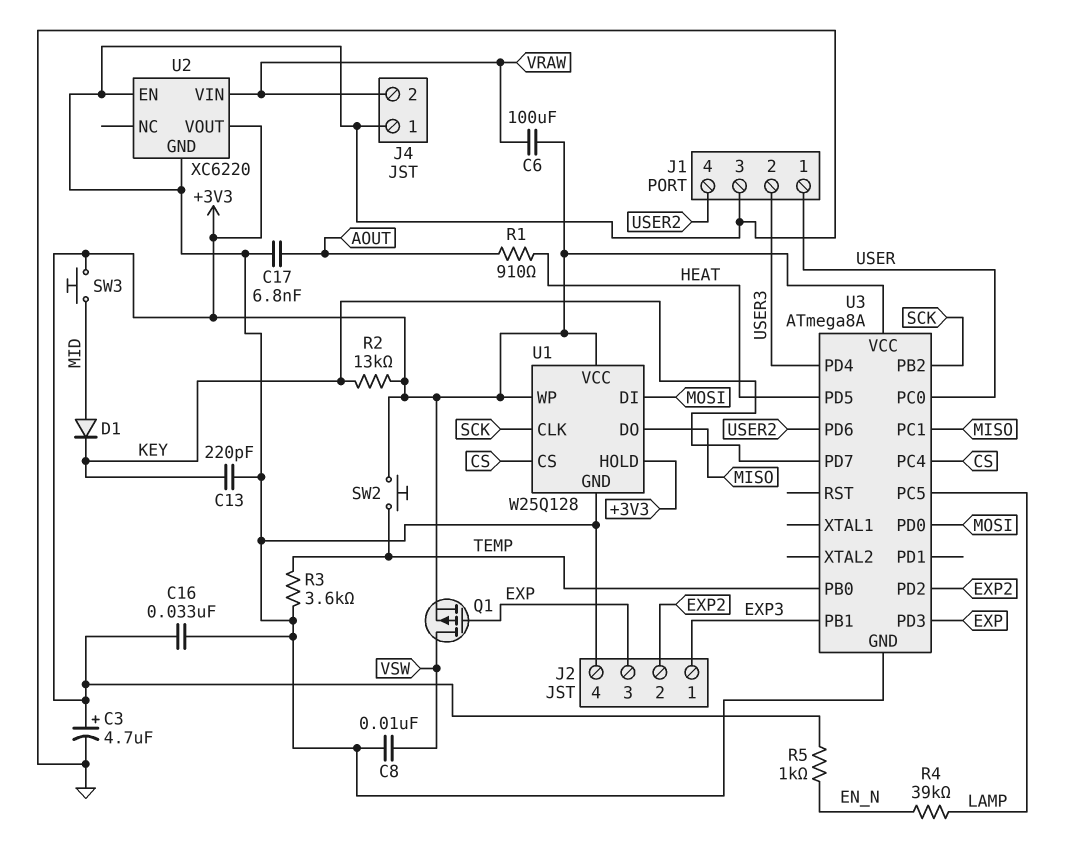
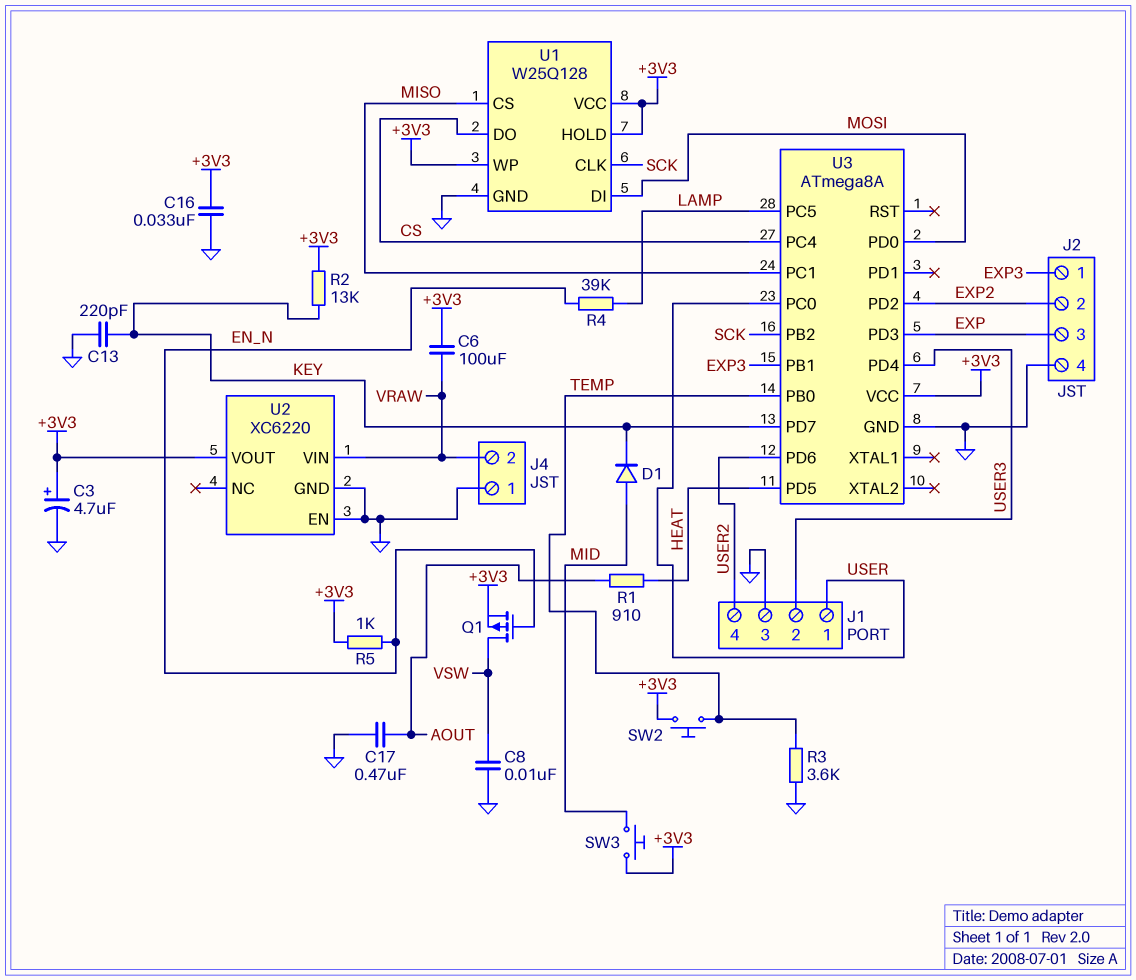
C17: 6.8nF (AOUT, GND) -> 470nF (AOUT, GND)
Q1: PMOS (G EXP, D VSW, S +3V3) -> PMOS (G EN_N, D VSW, S +3V3)
U1 pin CS: CS -> MISO
U1 pin DO: MISO -> CS

